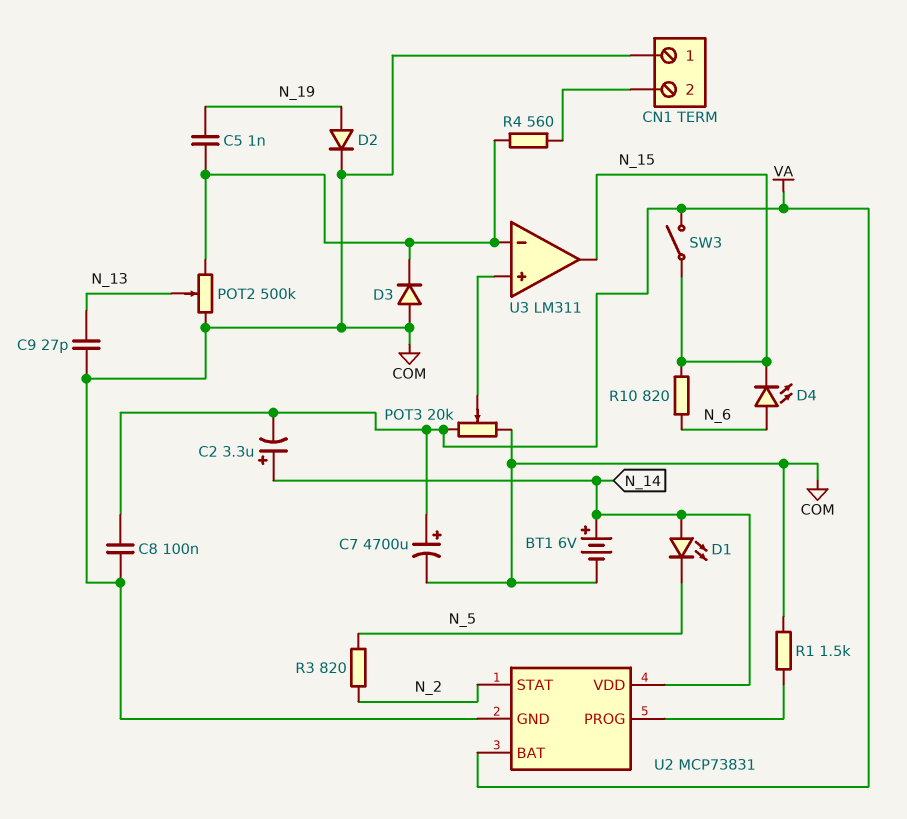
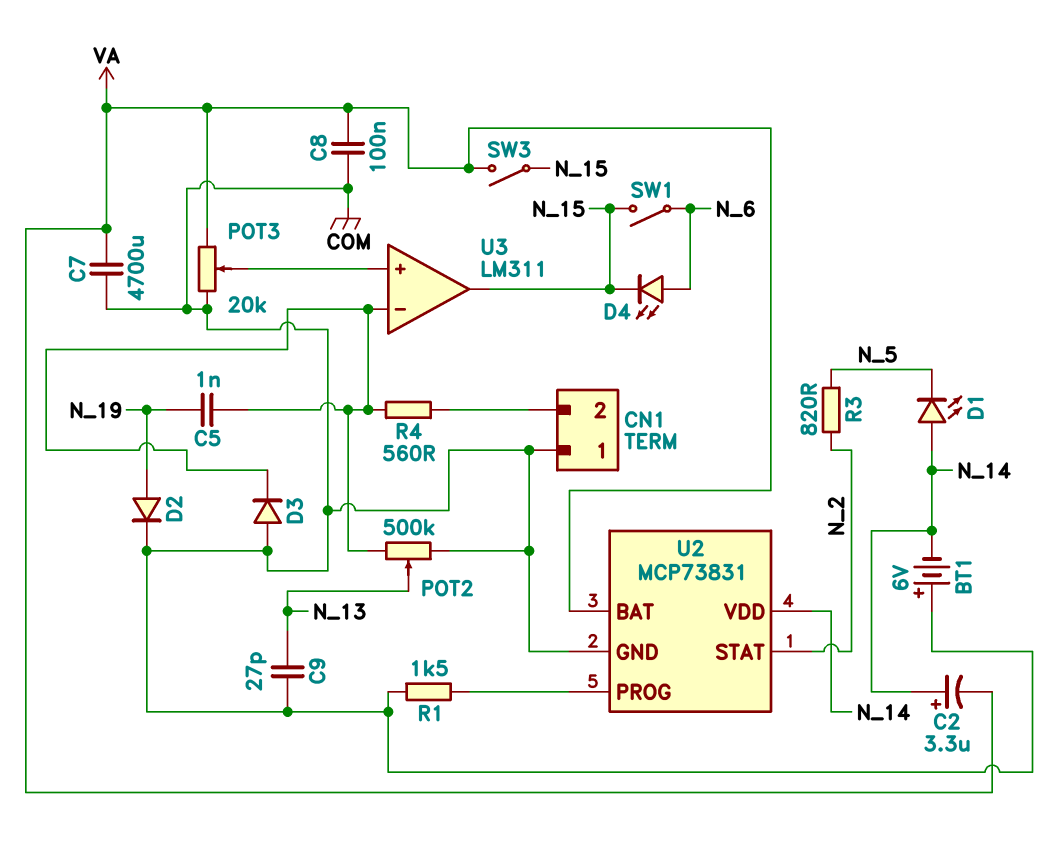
BT1: 6V (plus N_14, minus COM) -> 6V (plus COM, minus N_14)
C7: 4700uF (plus VA, minus COM) -> 4700uF (COM, VA)
R10: 820 (N_6, N_15) -> none
SW1: none -> switch (N_6, N_15)

